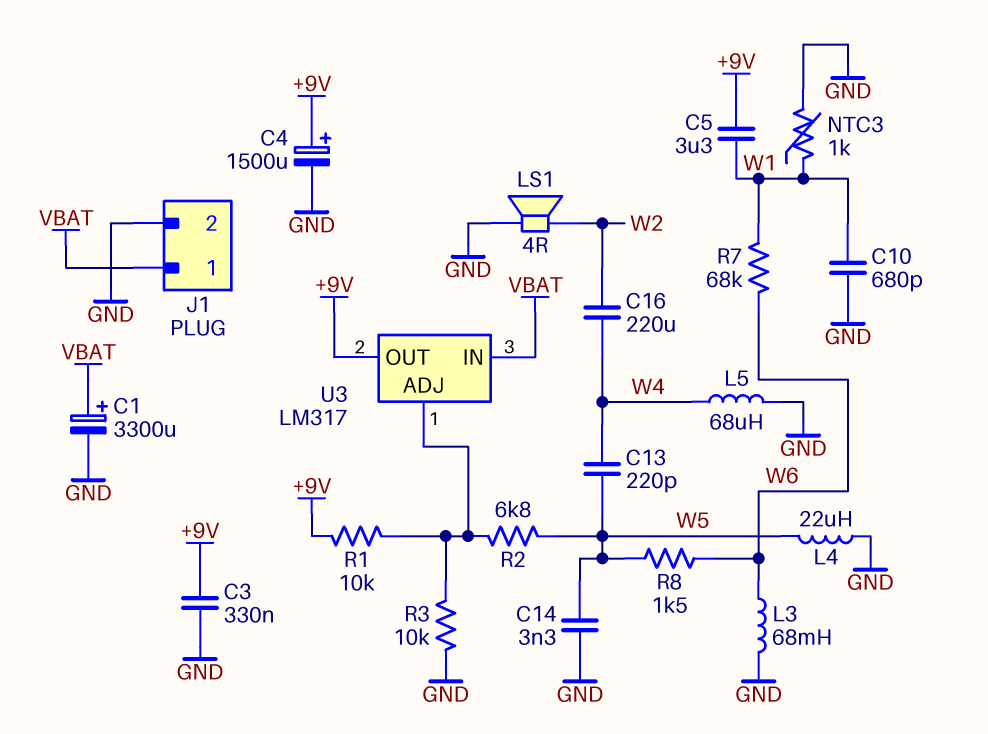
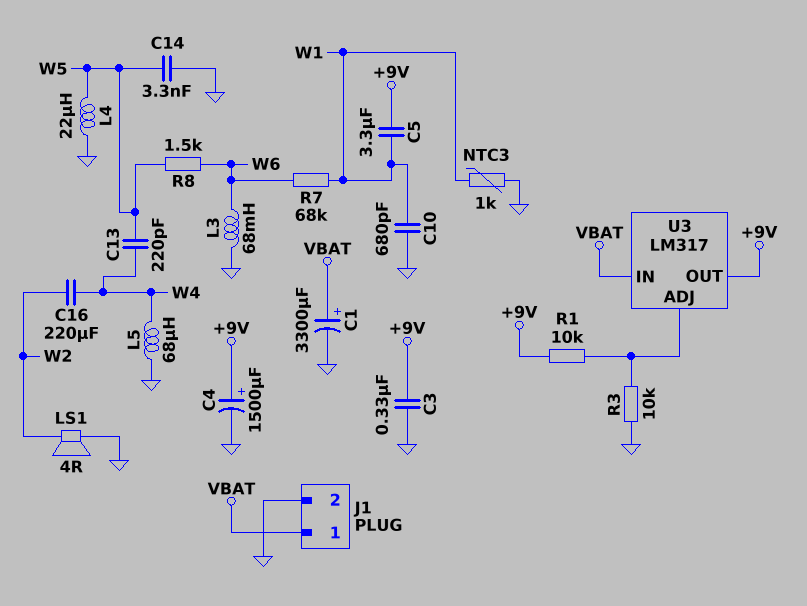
R2: 6.8k (U3/ADJ, W5) -> none

